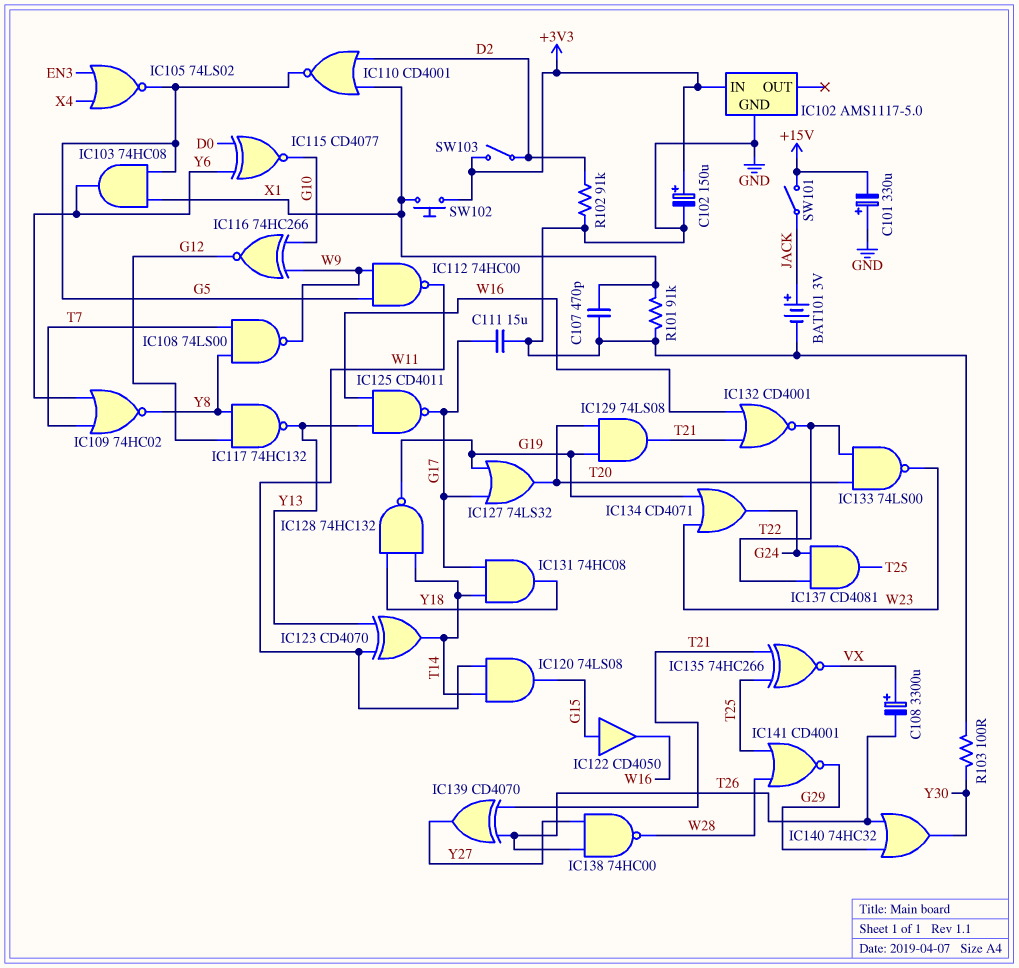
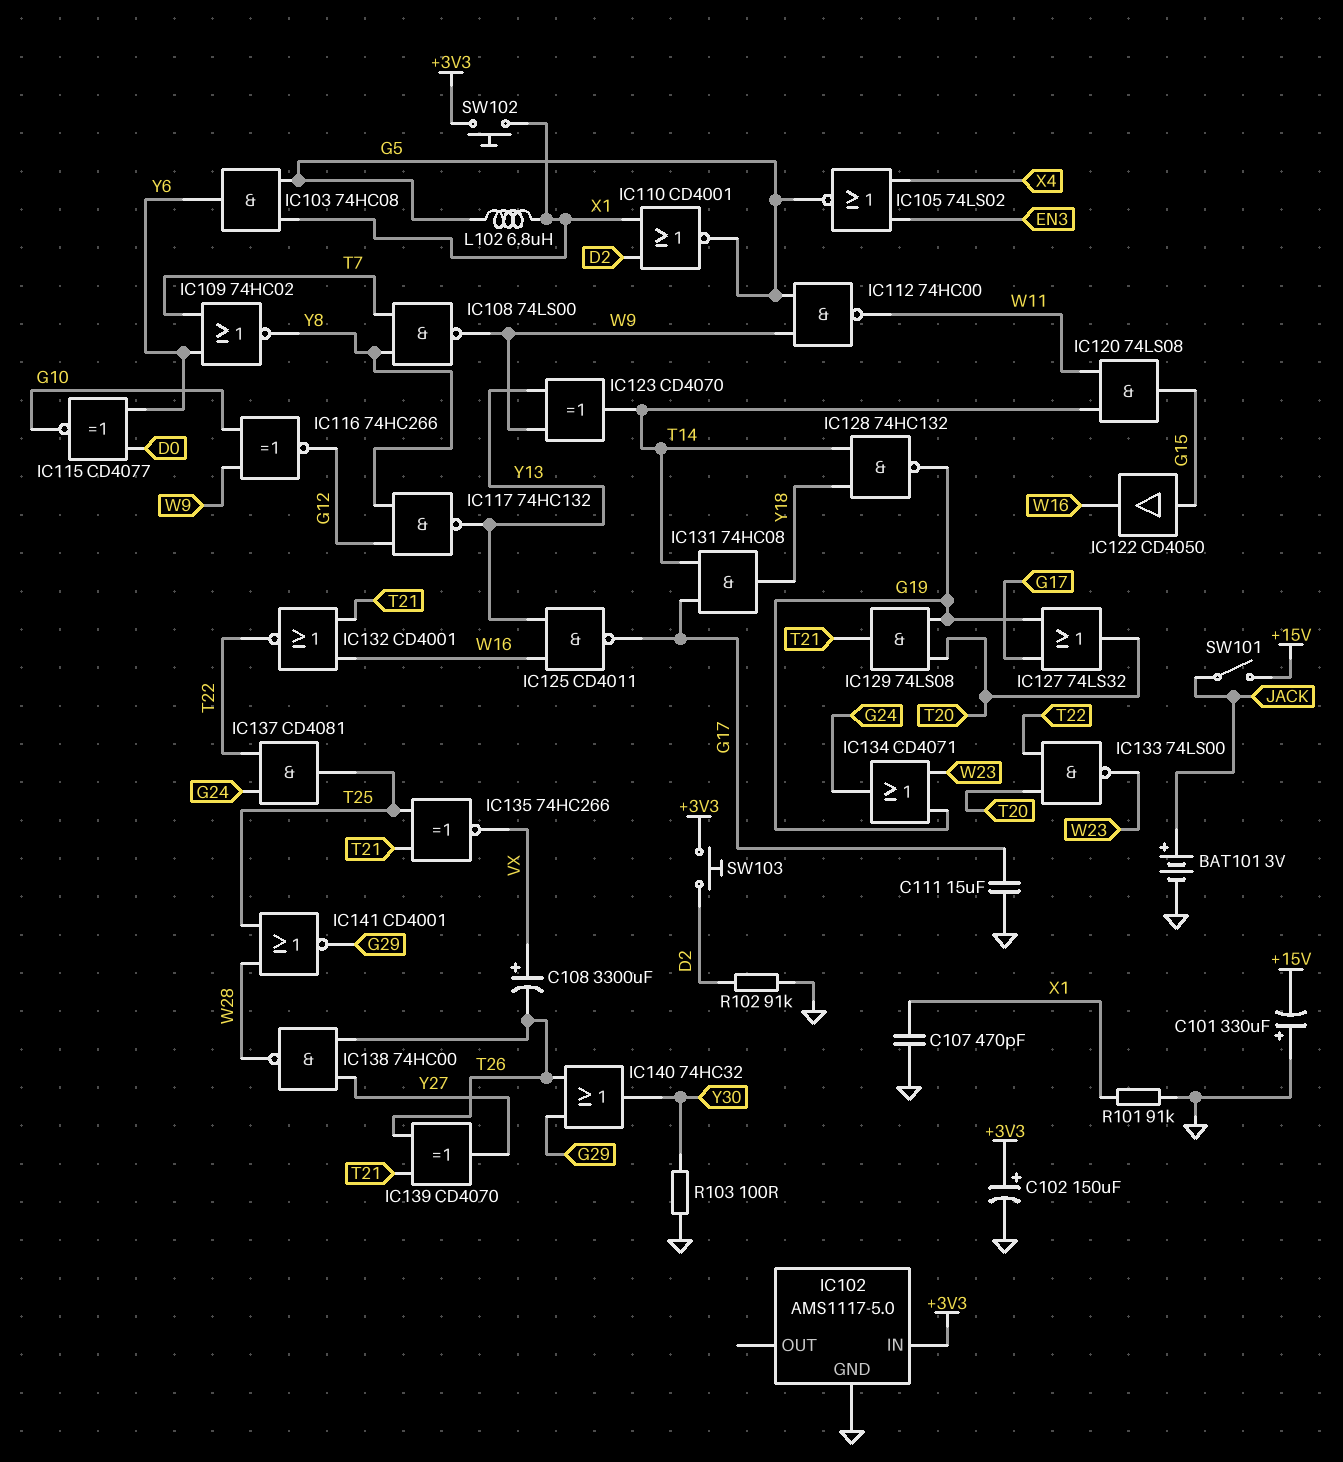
IC123: XOR CD4070 (in W11, in Y13, out T14) -> XOR CD4070 (in W9, in Y13, out T14)
L102: none -> 6.8uH (G5, X1)
SW103: switch (+3V3, D2) -> button (+3V3, D2)

